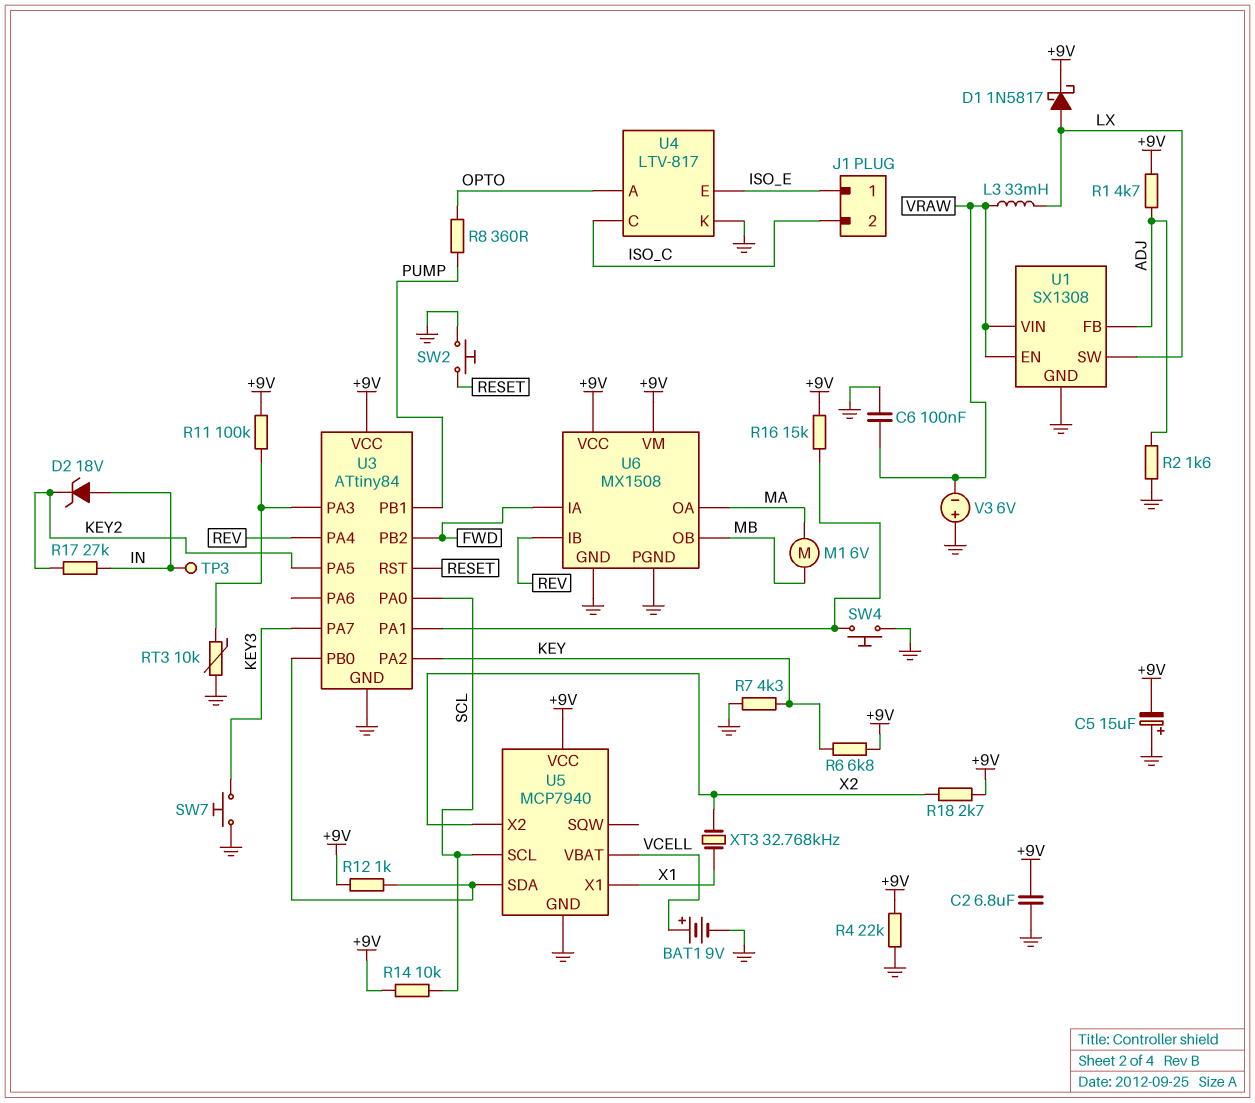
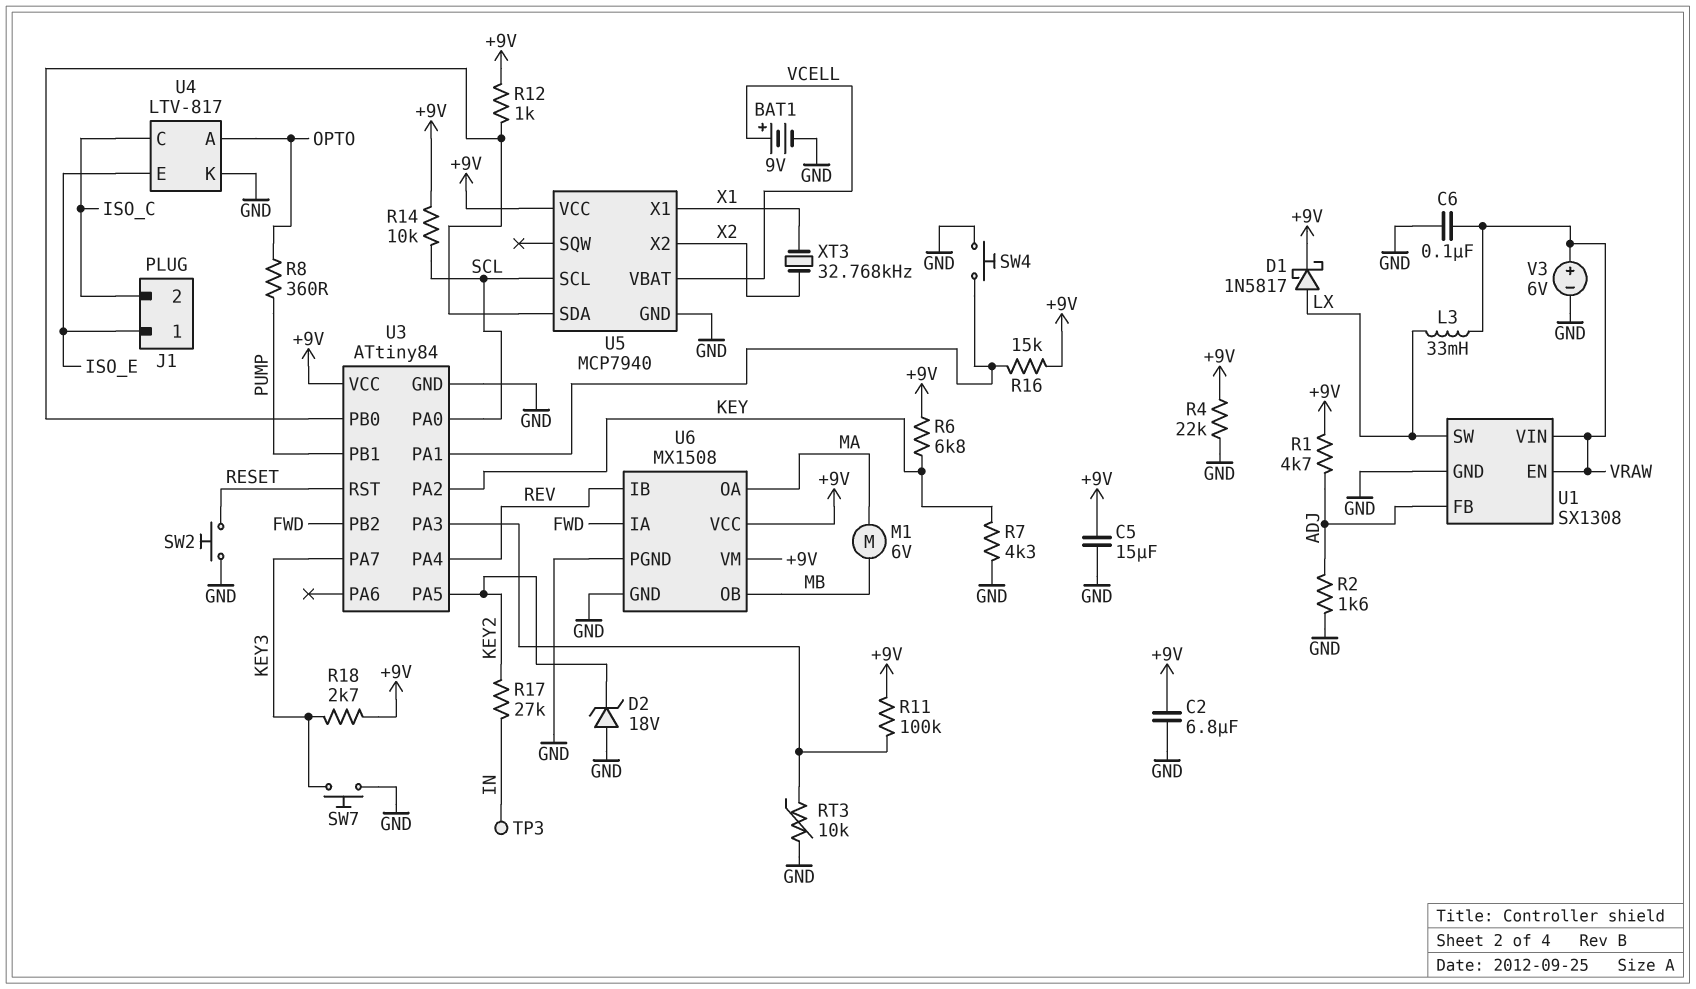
C5: 15uF (plus GND, minus +9V) -> 15uF (+9V, GND)
D2: zener 18V (A IN, K KEY2) -> zener 18V (A GND, K KEY2)
R18: 2.7k (+9V, X2) -> 2.7k (+9V, KEY3)
V3: 6V (plus GND, minus VRAW) -> 6V (plus VRAW, minus GND)

